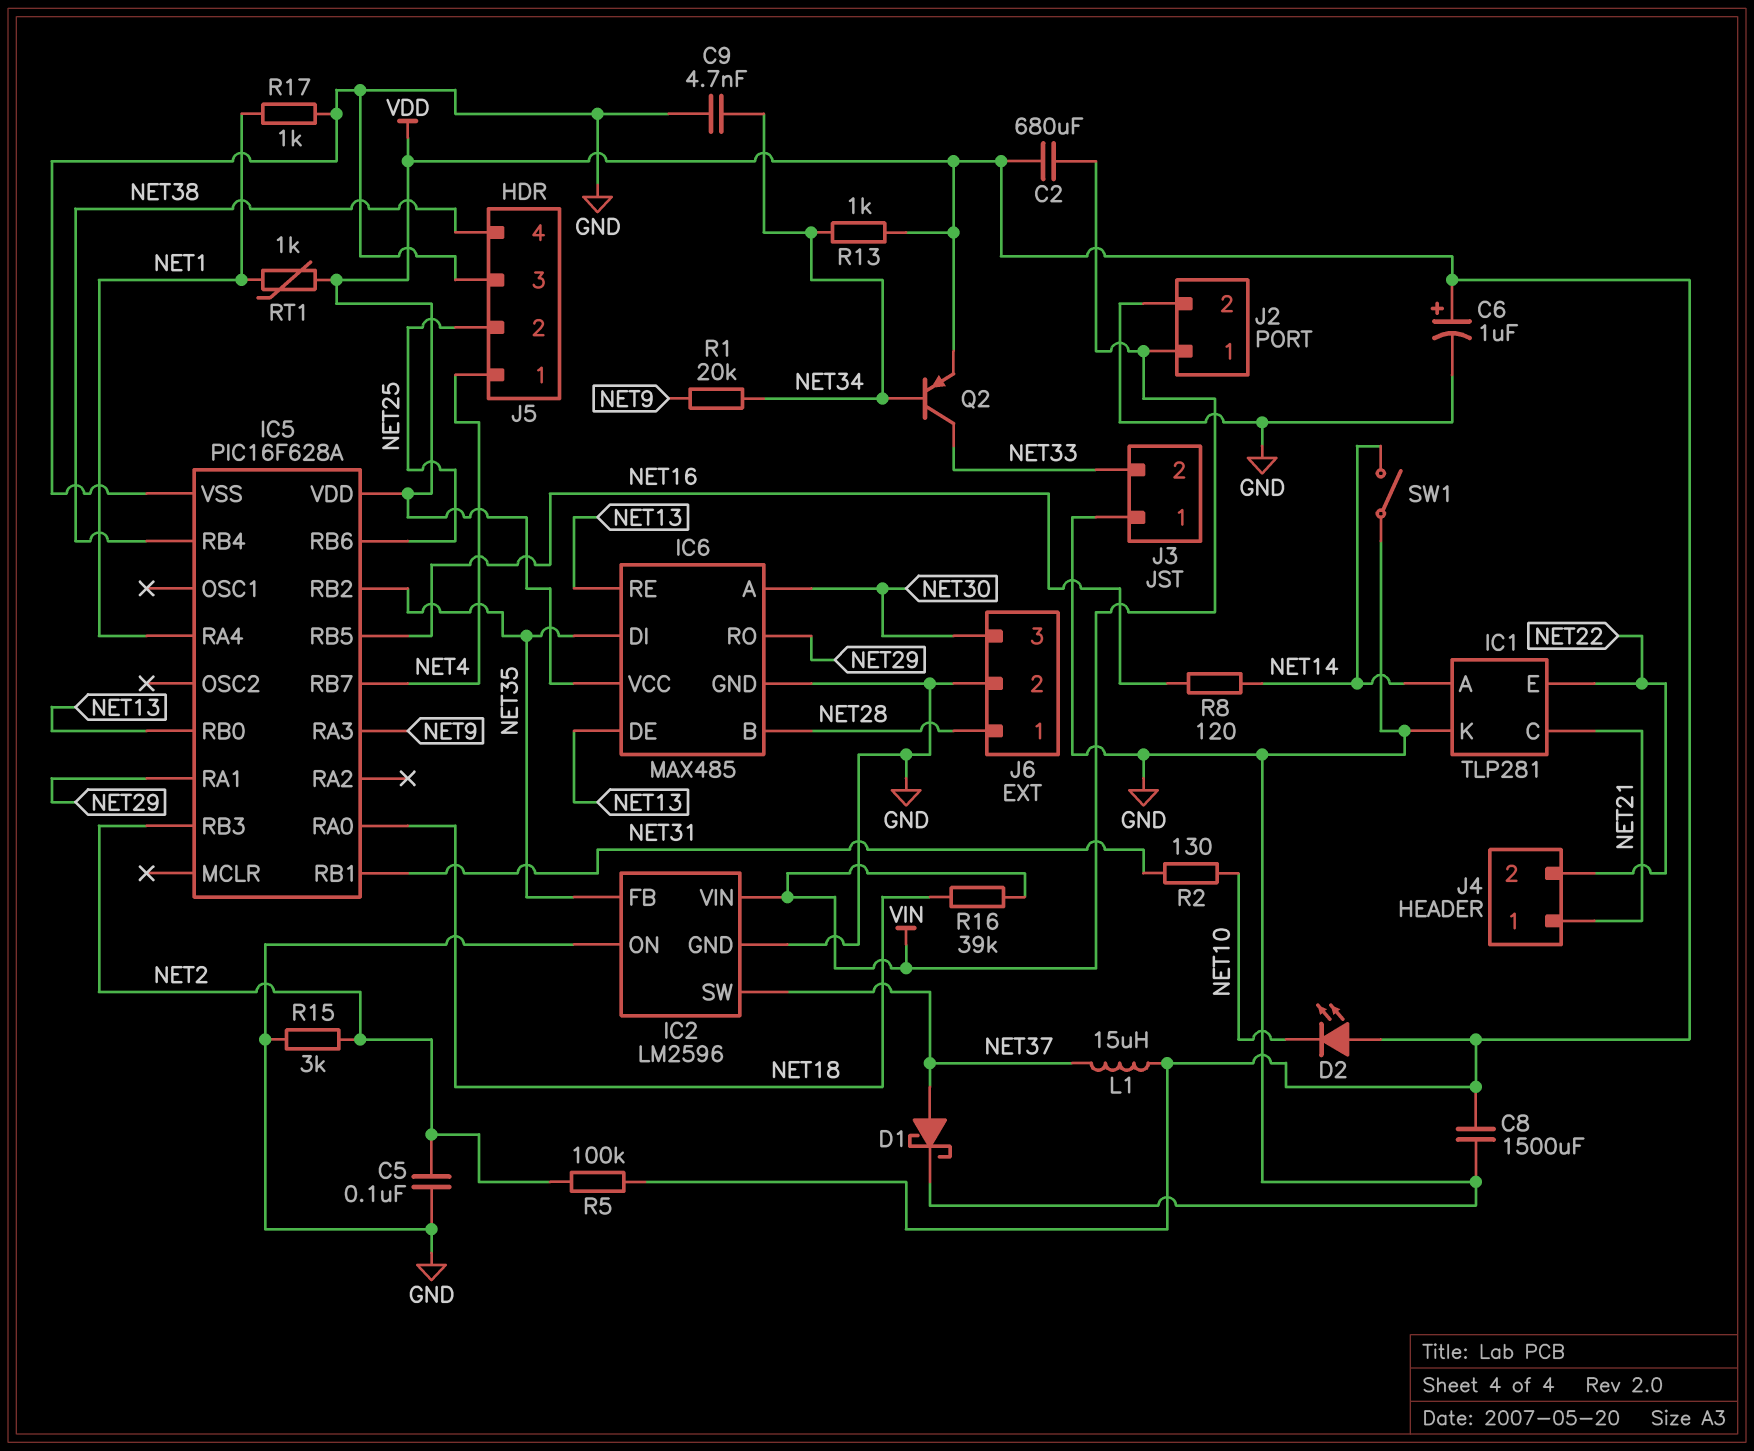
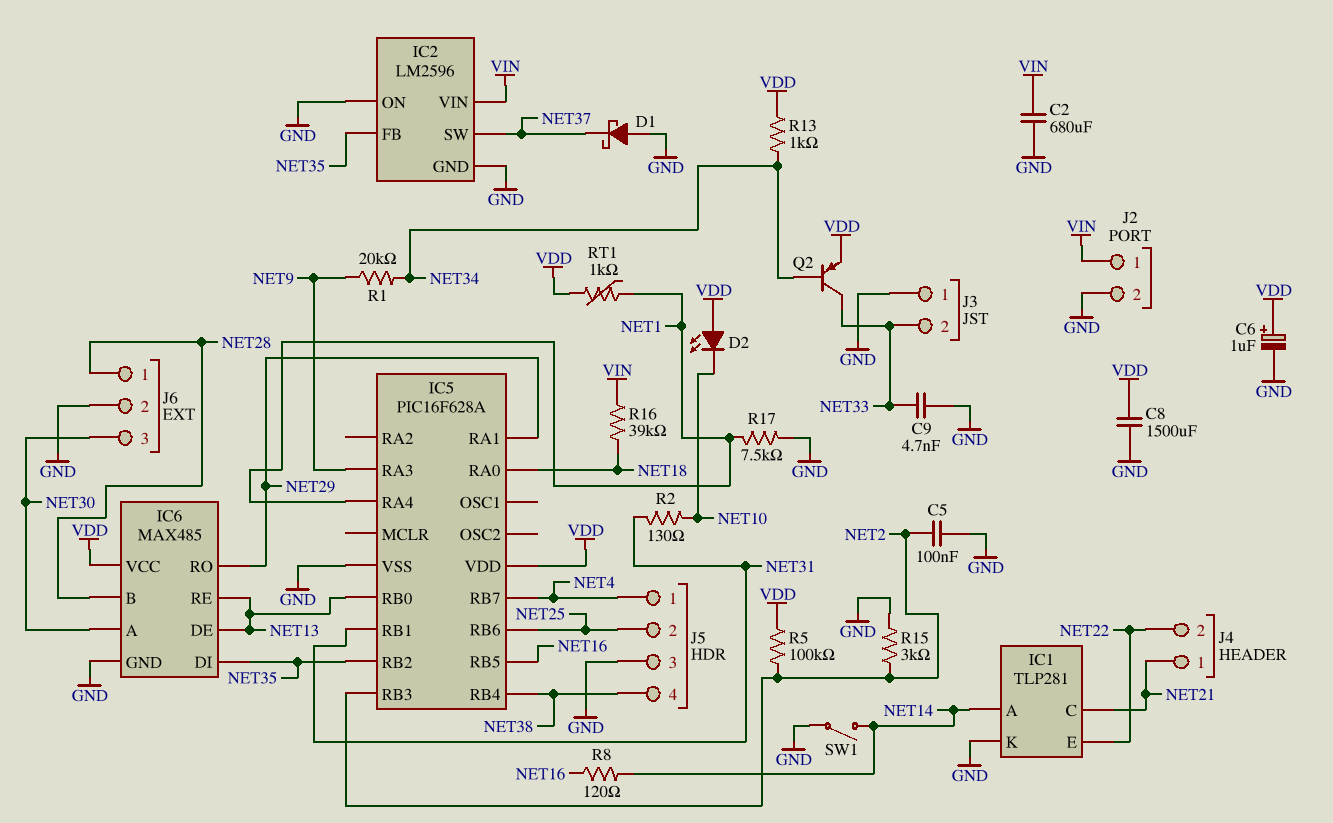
C2: 680uF (VDD, VIN) -> 680uF (GND, VIN)
C9: 4.7nF (GND, NET34) -> 4.7nF (GND, NET33)
D1: schottky (A NET37, K GND) -> schottky (A GND, K NET37)
L1: 15uH (NET37, VDD) -> none
R17: 1k (GND, NET1) -> 7.5k (GND, NET1)

